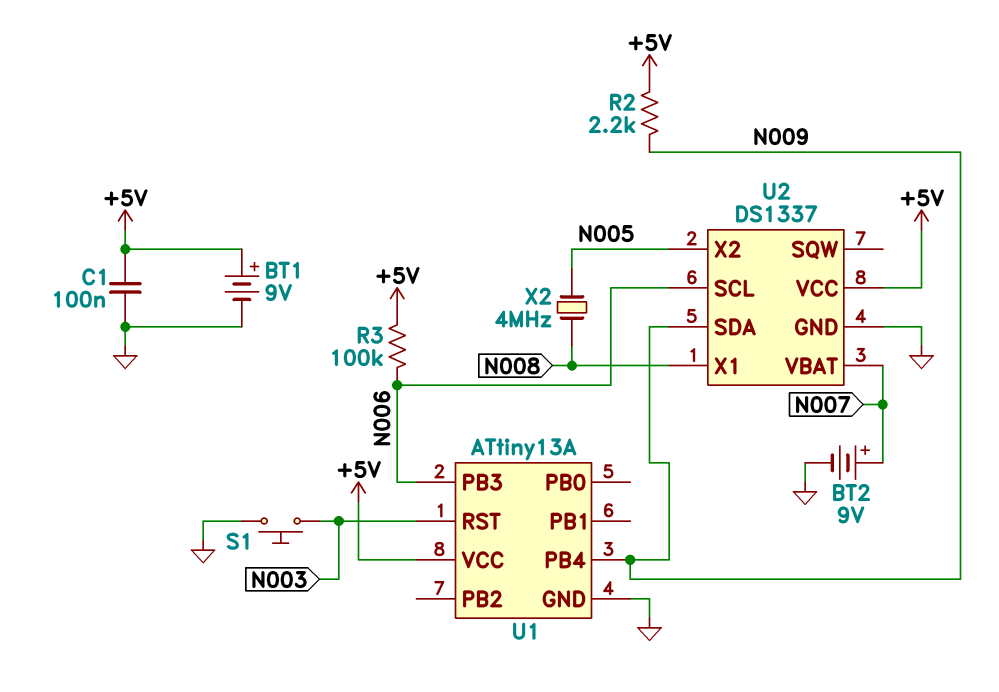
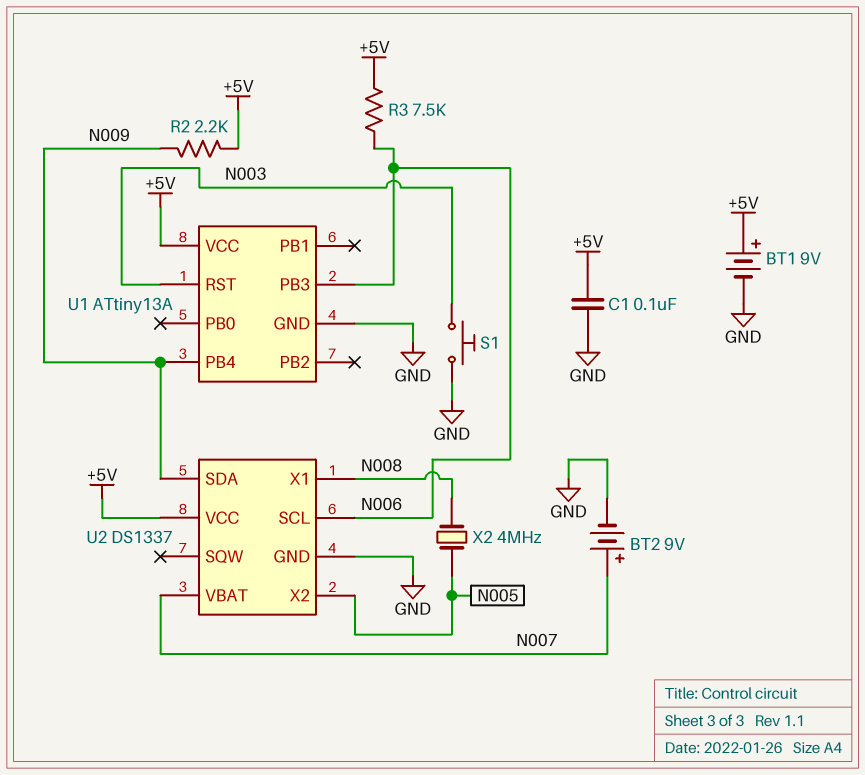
R3: 100k (+5V, N006) -> 7.5k (+5V, N006)

